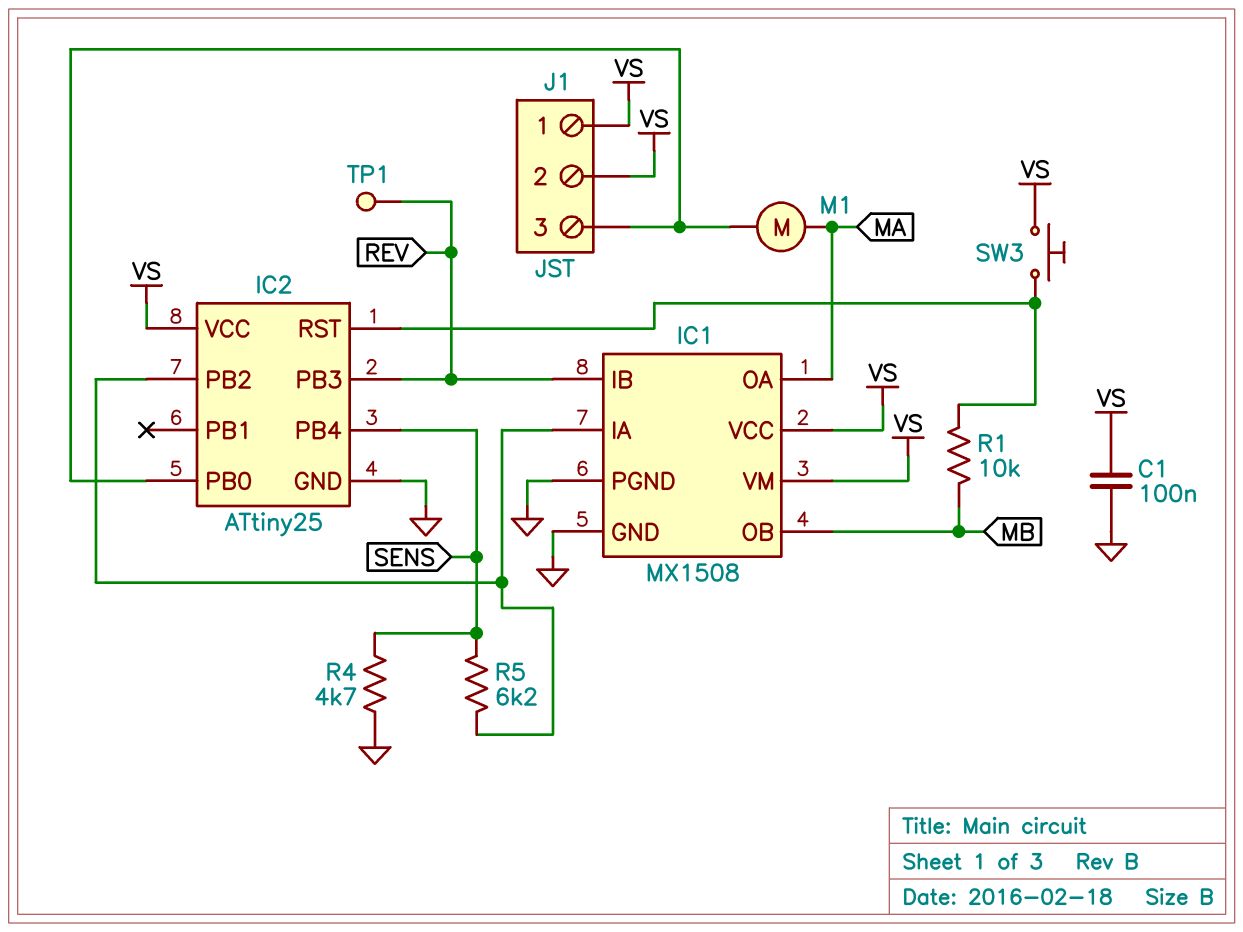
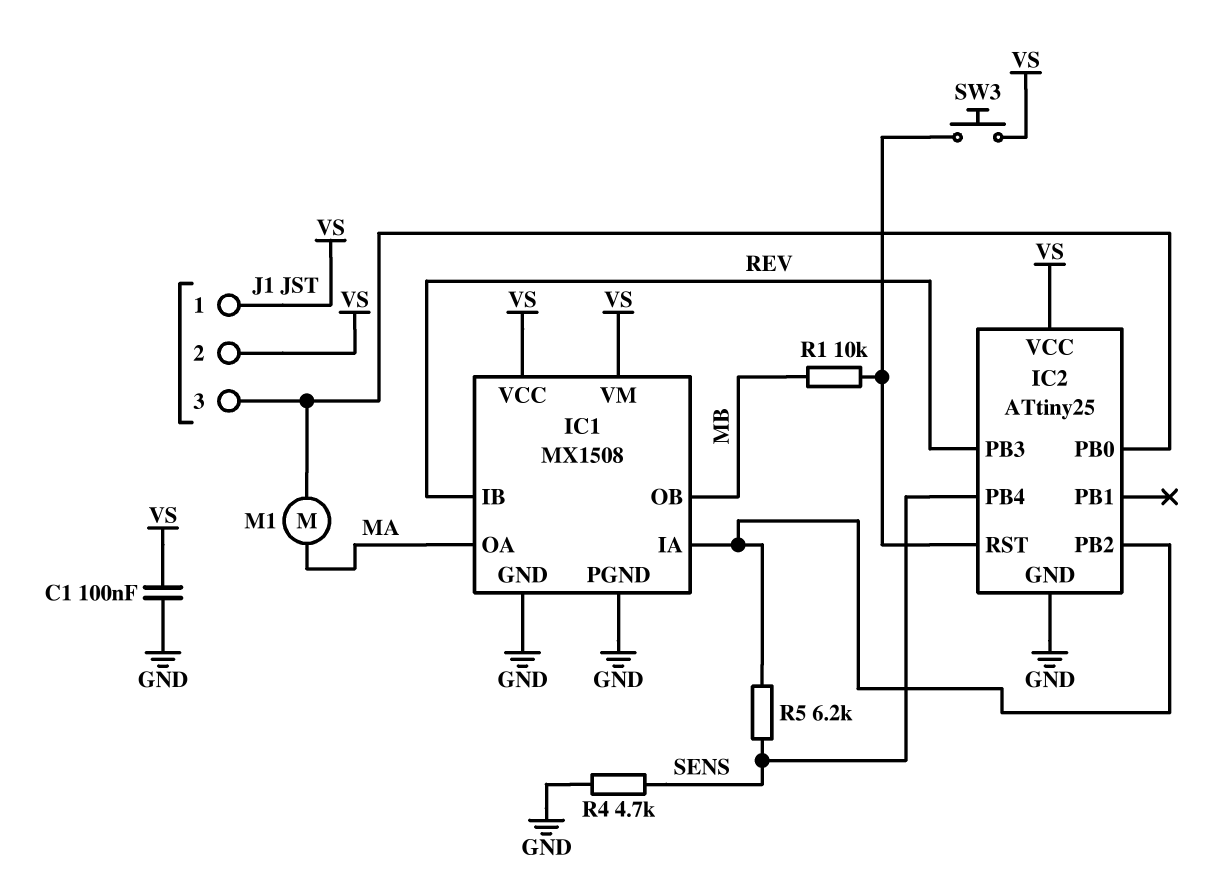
TP1: test point (REV) -> none

